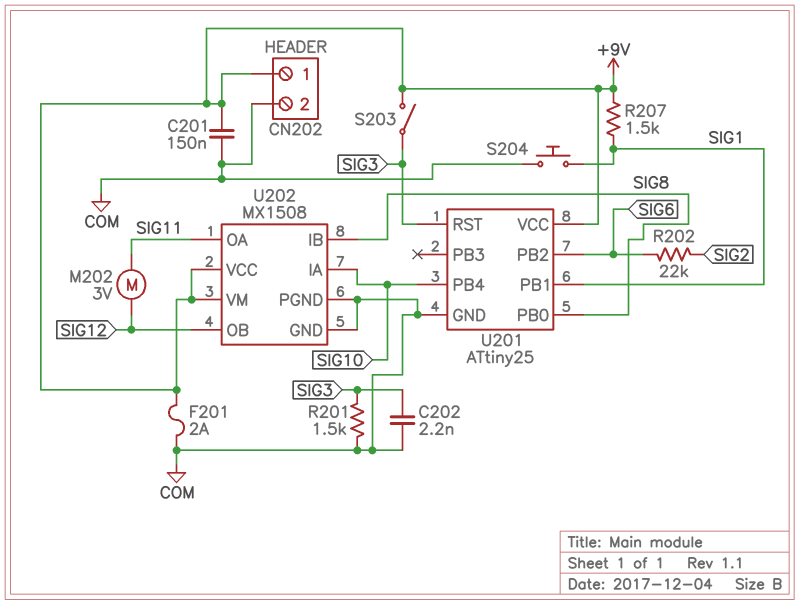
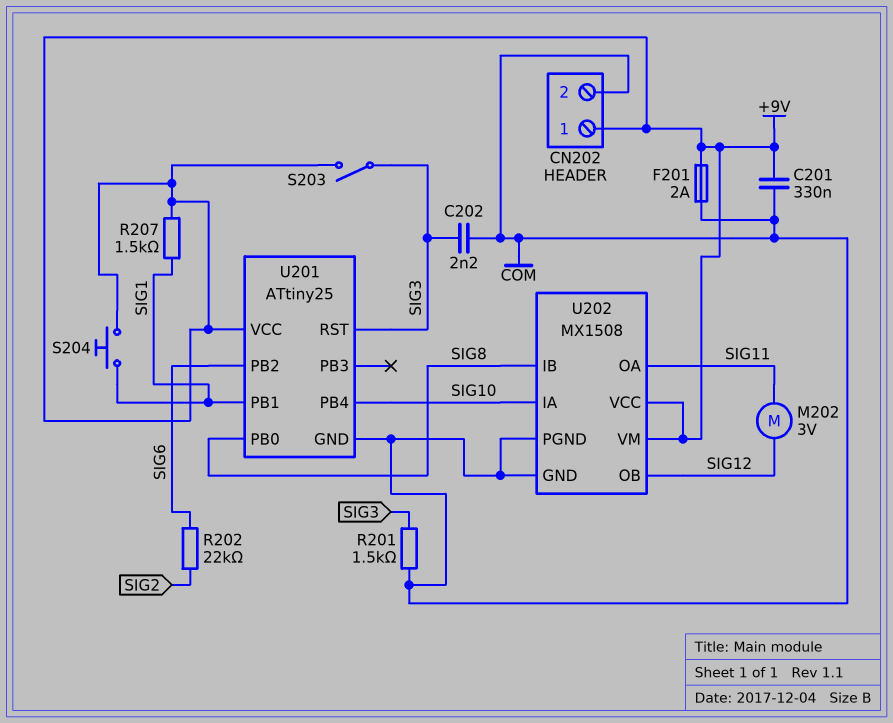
C201: 150nF (+9V, COM) -> 330nF (+9V, COM)
S204: button (COM, SIG1) -> button (+9V, SIG1)

